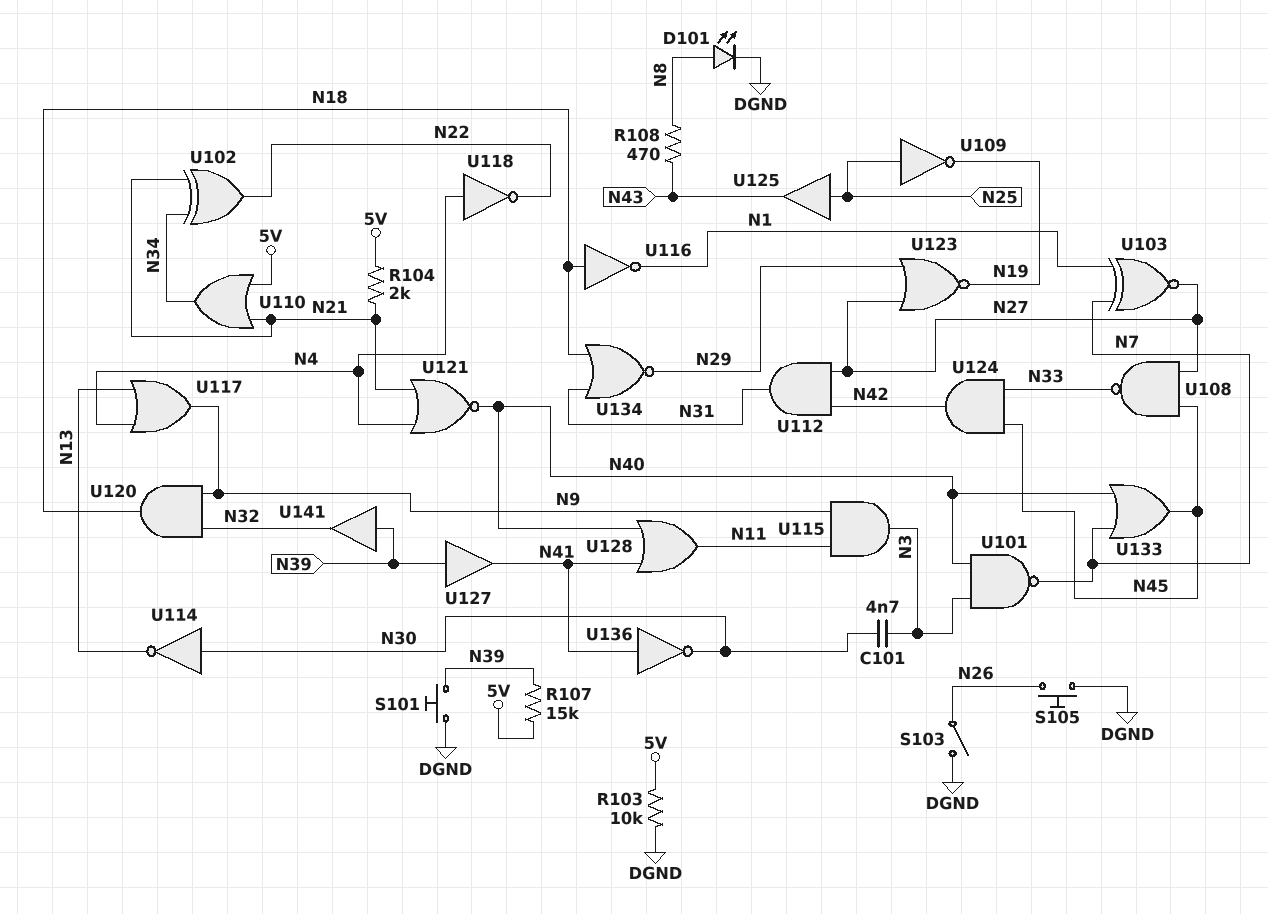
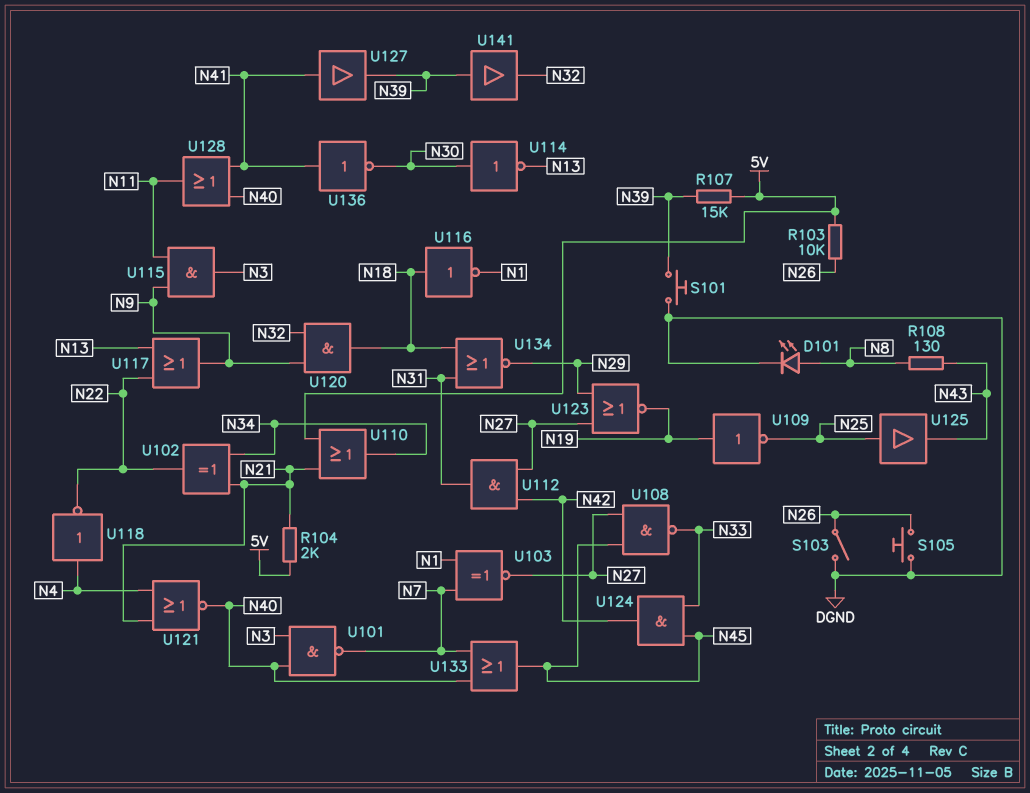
C101: 4.7nF (N3, N30) -> none
R103: 10k (5V, DGND) -> 10k (5V, N26)
R108: 470 (N8, N43) -> 130 (N8, N43)
U109: NOT (in N25, out N19) -> NOT (in N19, out N25)
U117: OR (in N4, in N13, out N9) -> OR (in N13, in N22, out N9)
U127: buffer (in N39, out N41) -> buffer (in N41, out N39)

